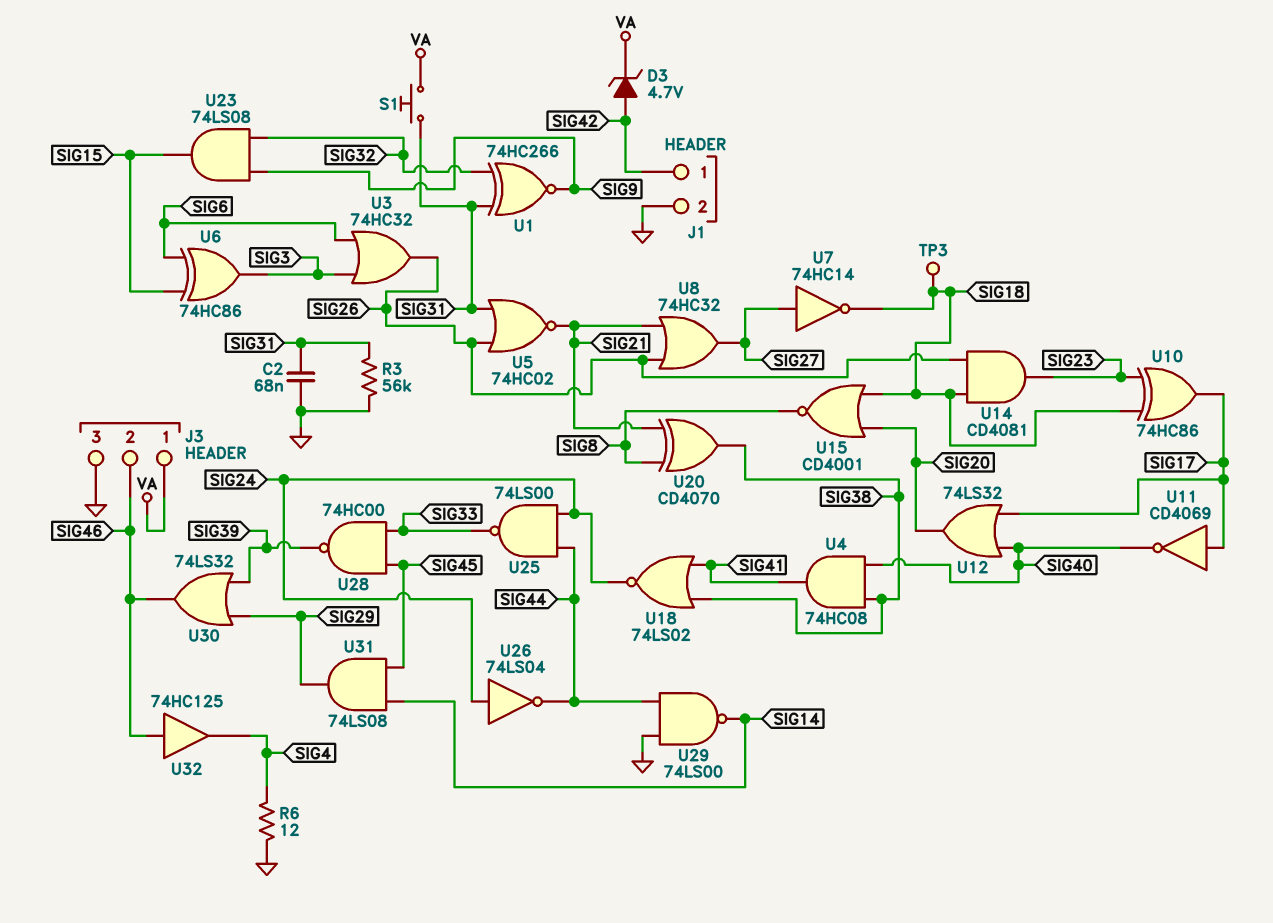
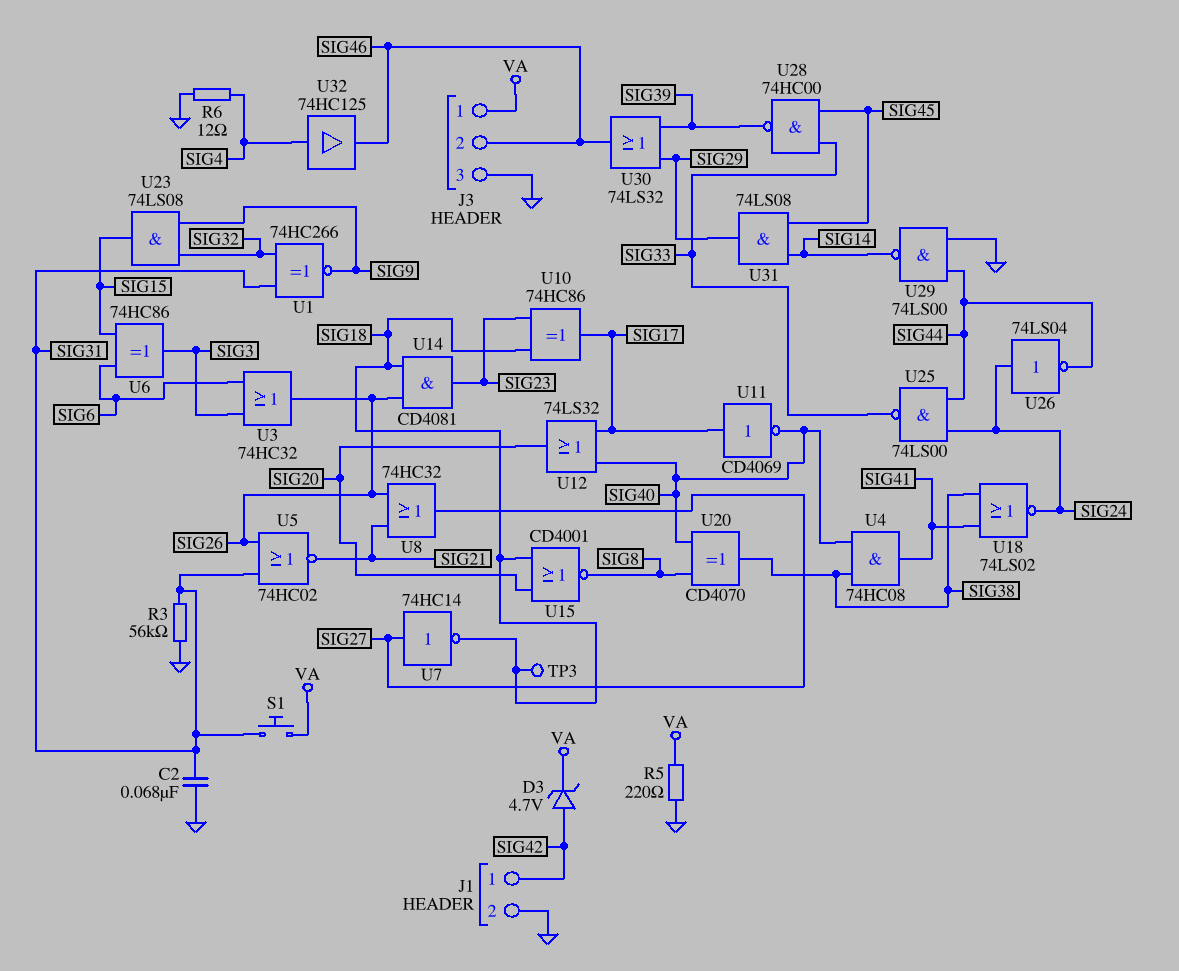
R5: none -> 220 (GND, VA)
U20: XOR CD4070 (in SIG8, in SIG21, out SIG38) -> XOR CD4070 (in SIG8, in SIG40, out SIG38)
U32: buffer 74HC125 (in SIG46, out SIG4) -> buffer 74HC125 (in SIG4, out SIG46)

